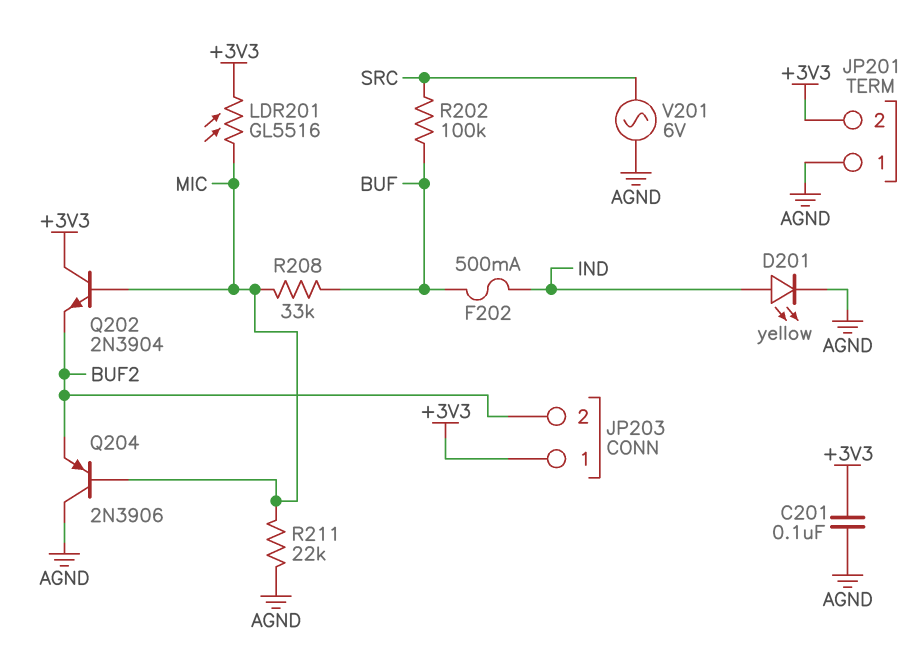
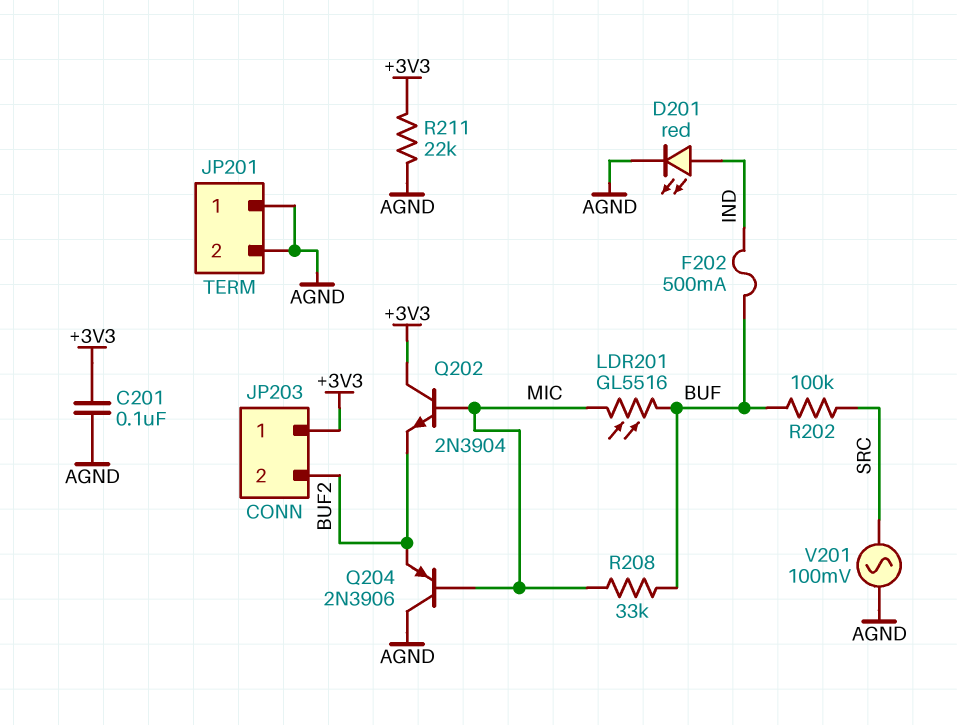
D201: LED yellow (A IND, K AGND) -> LED red (A IND, K AGND)
JP201 pin 2: +3V3 -> AGND
LDR201: GL5516 (+3V3, MIC) -> GL5516 (BUF, MIC)
R211: 22k (AGND, MIC) -> 22k (+3V3, AGND)
V201: AC 6V (AGND, SRC) -> AC 100mV (AGND, SRC)

